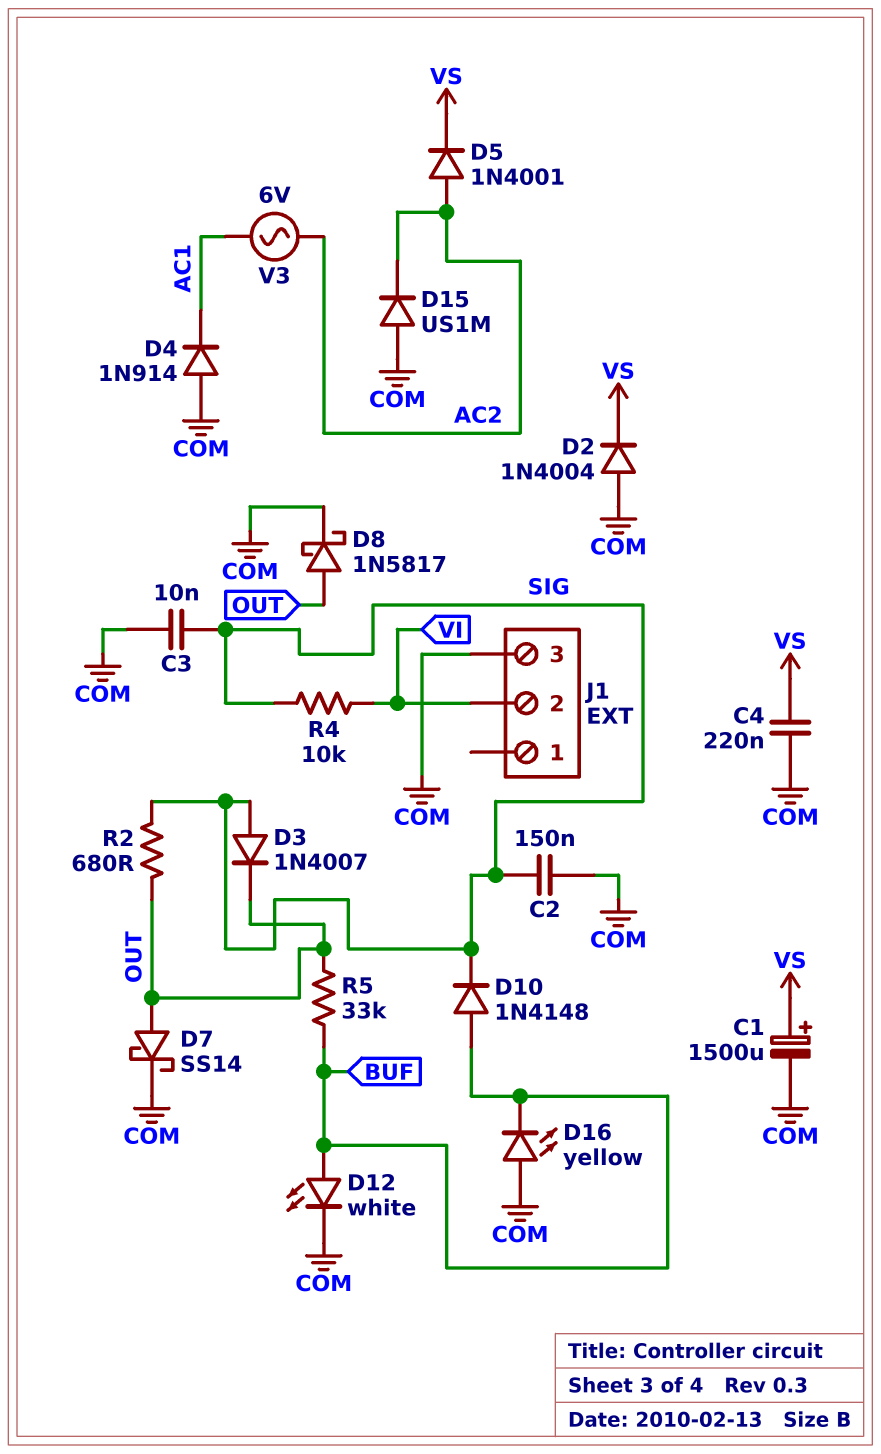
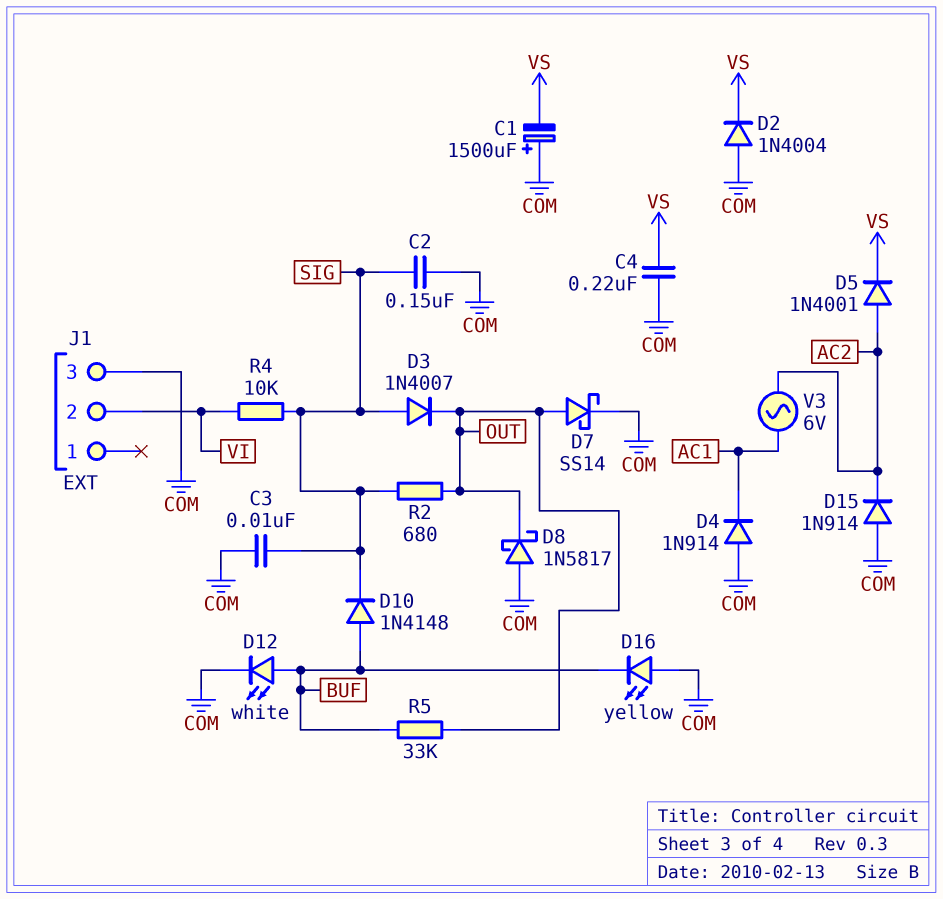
C1: 1500uF (plus VS, minus COM) -> 1500uF (plus COM, minus VS)
D8: schottky 1N5817 (A OUT, K COM) -> schottky 1N5817 (A COM, K OUT)
D15: diode US1M (A COM, K AC2) -> diode 1N914 (A COM, K AC2)

